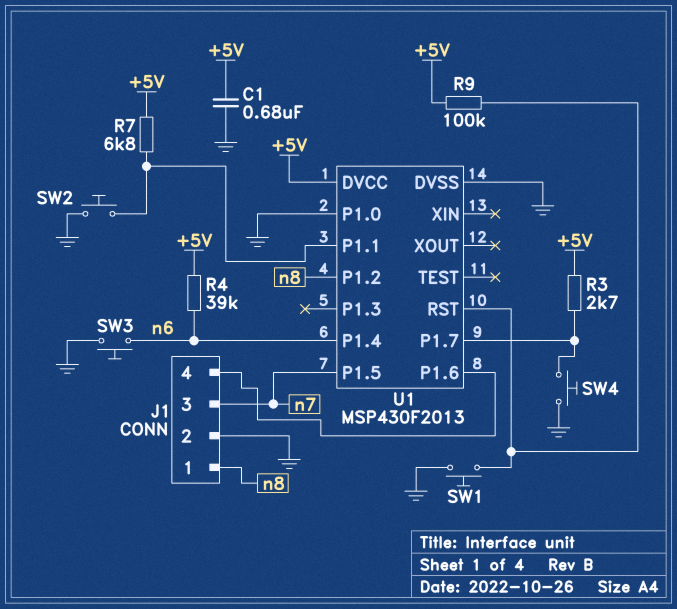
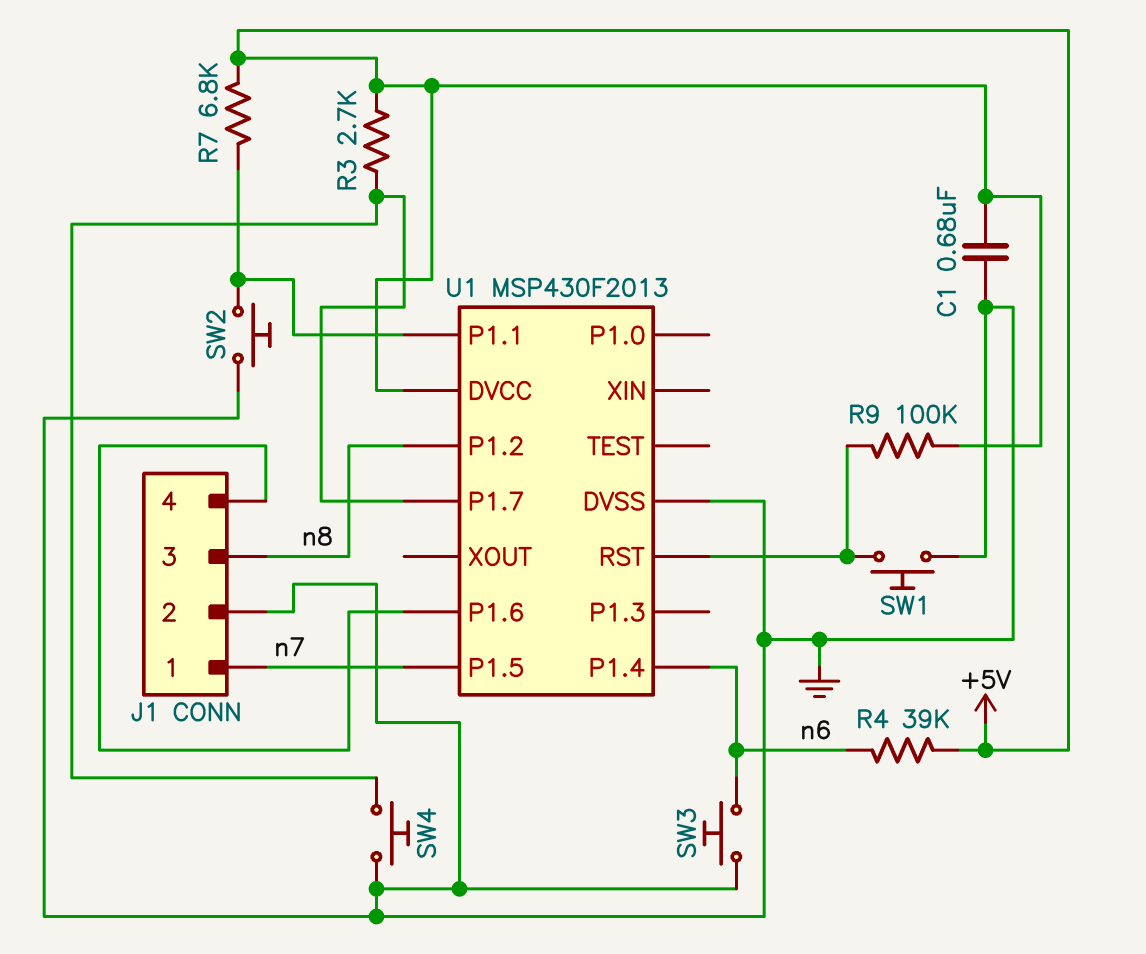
J1 pin 1: n8 -> n7
J1 pin 3: n7 -> n8
U1 pin P1.0: GND -> none

